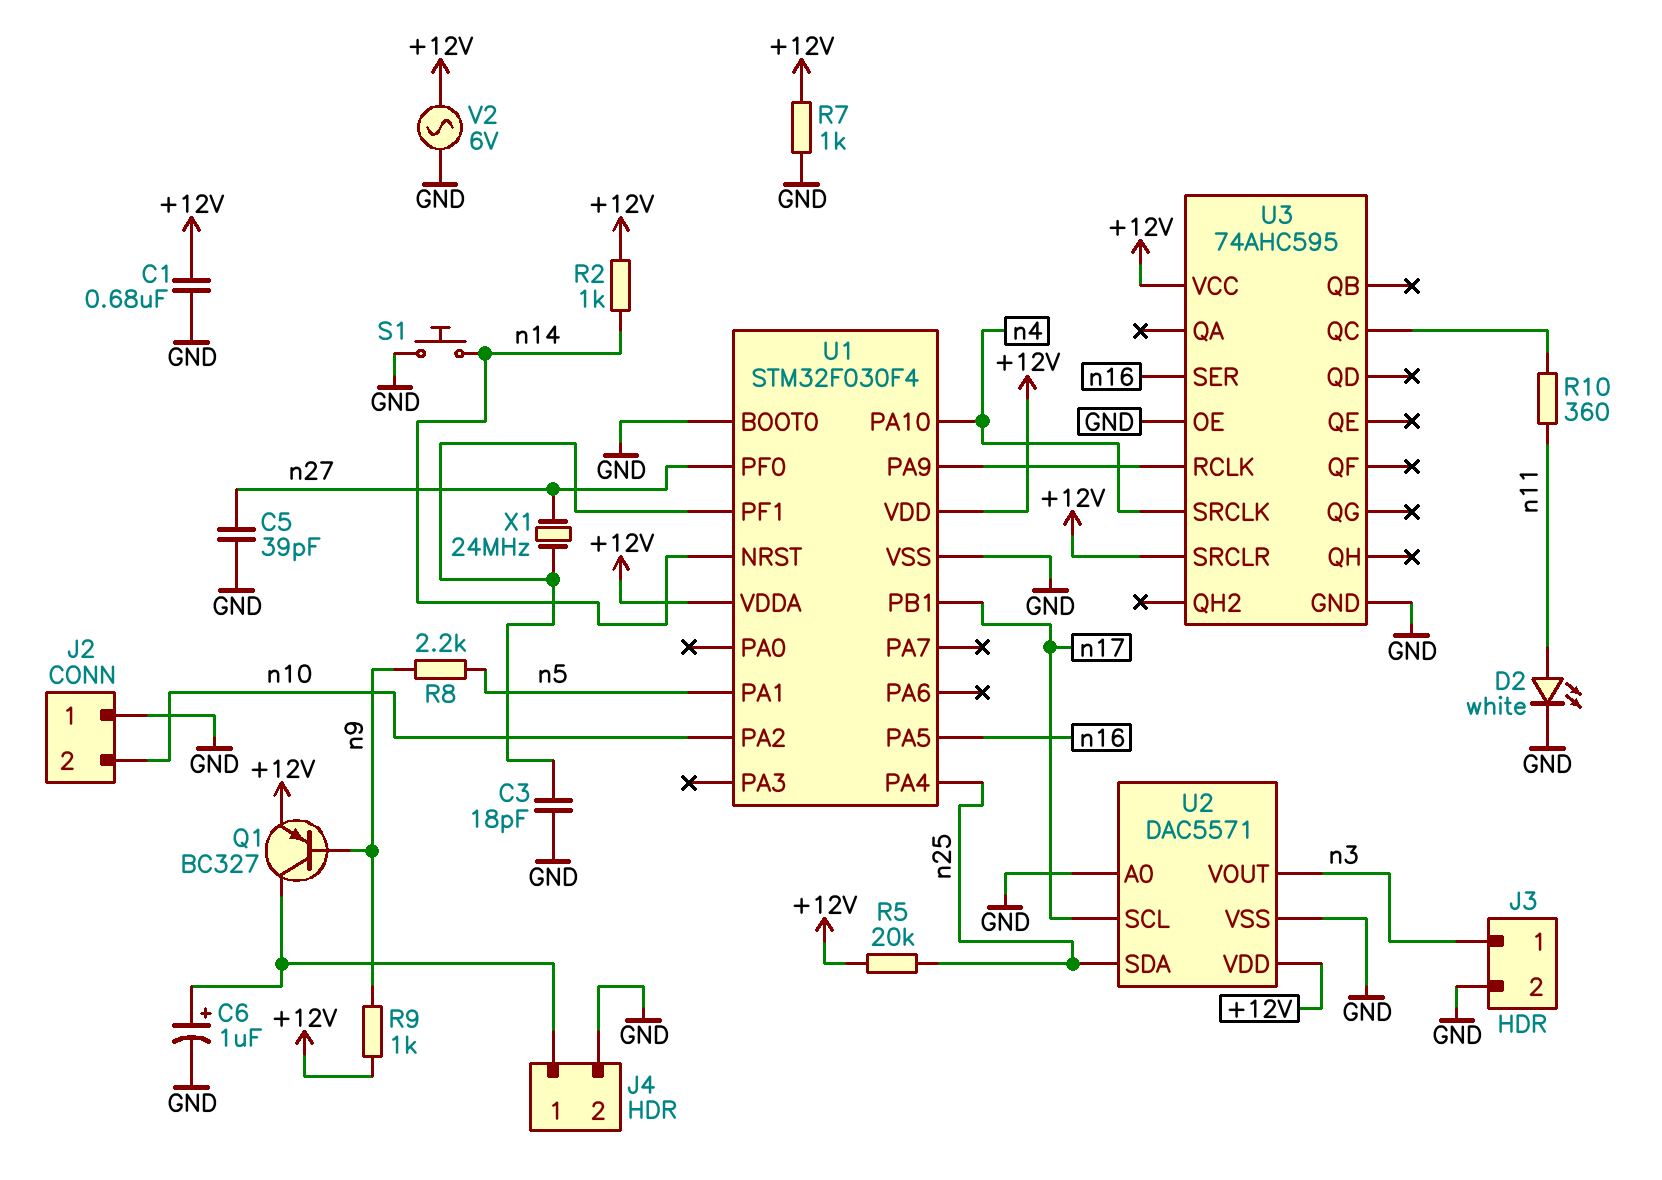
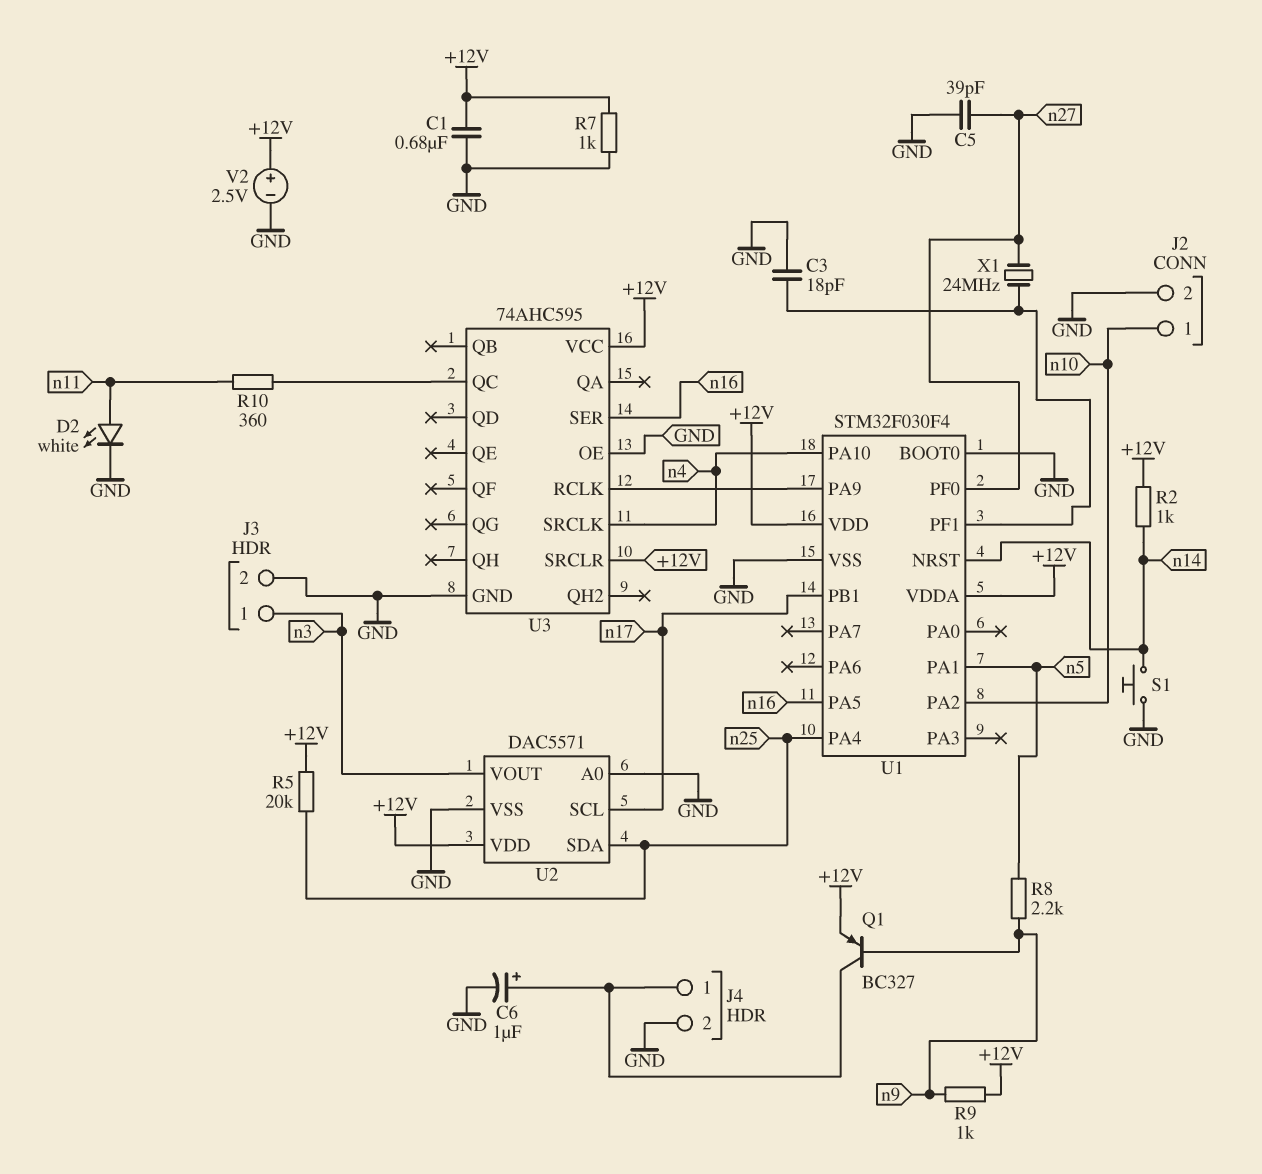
J2 pin 1: GND -> n10
J2 pin 2: n10 -> GND
V2: AC 6V (+12V, GND) -> 2.5V (plus +12V, minus GND)

